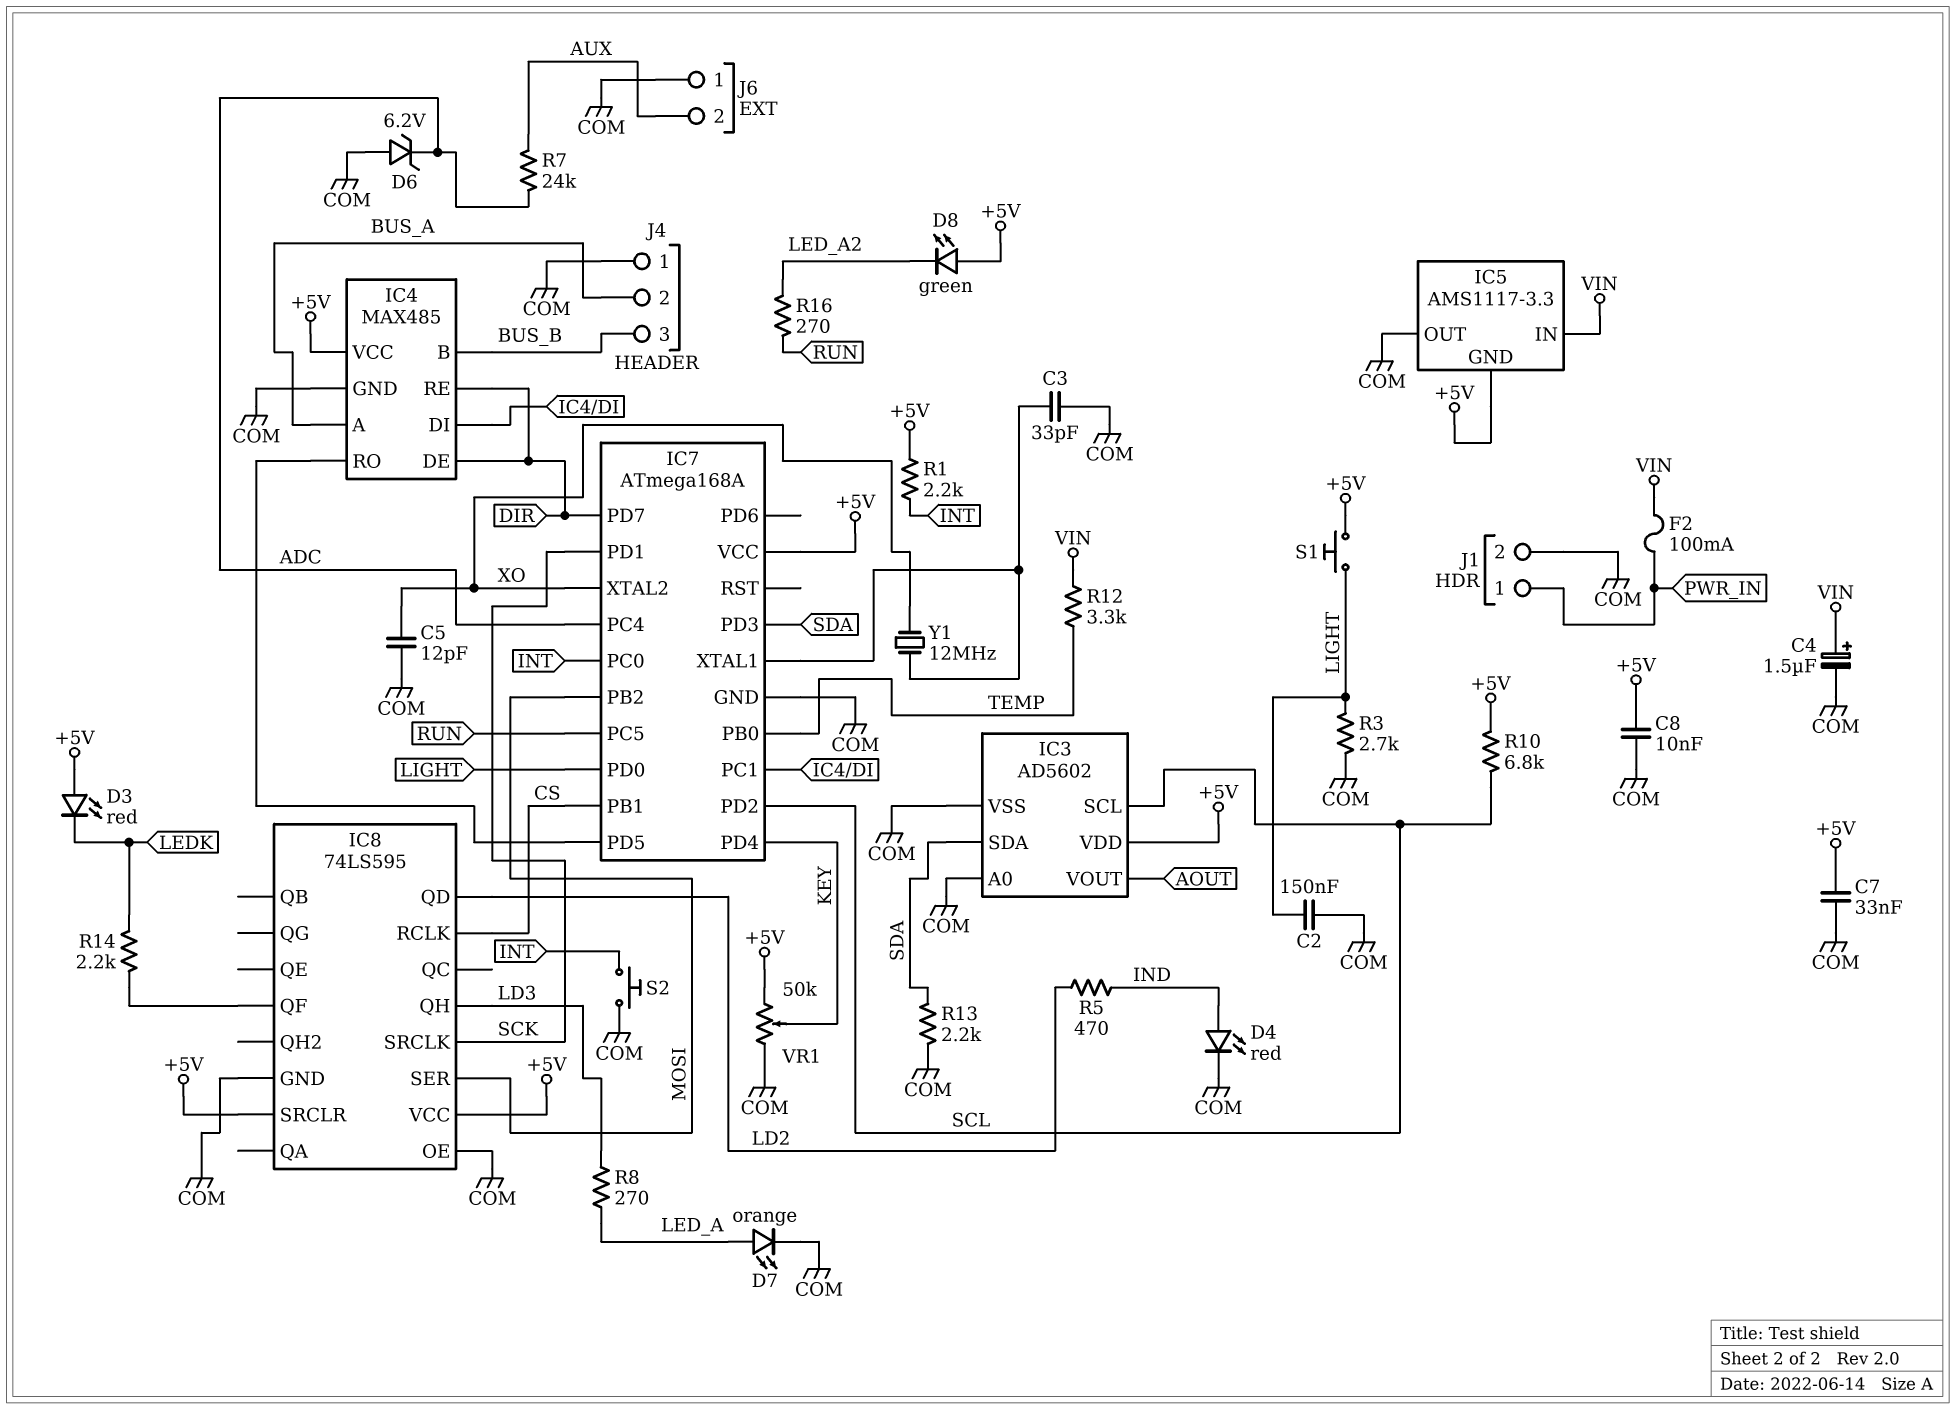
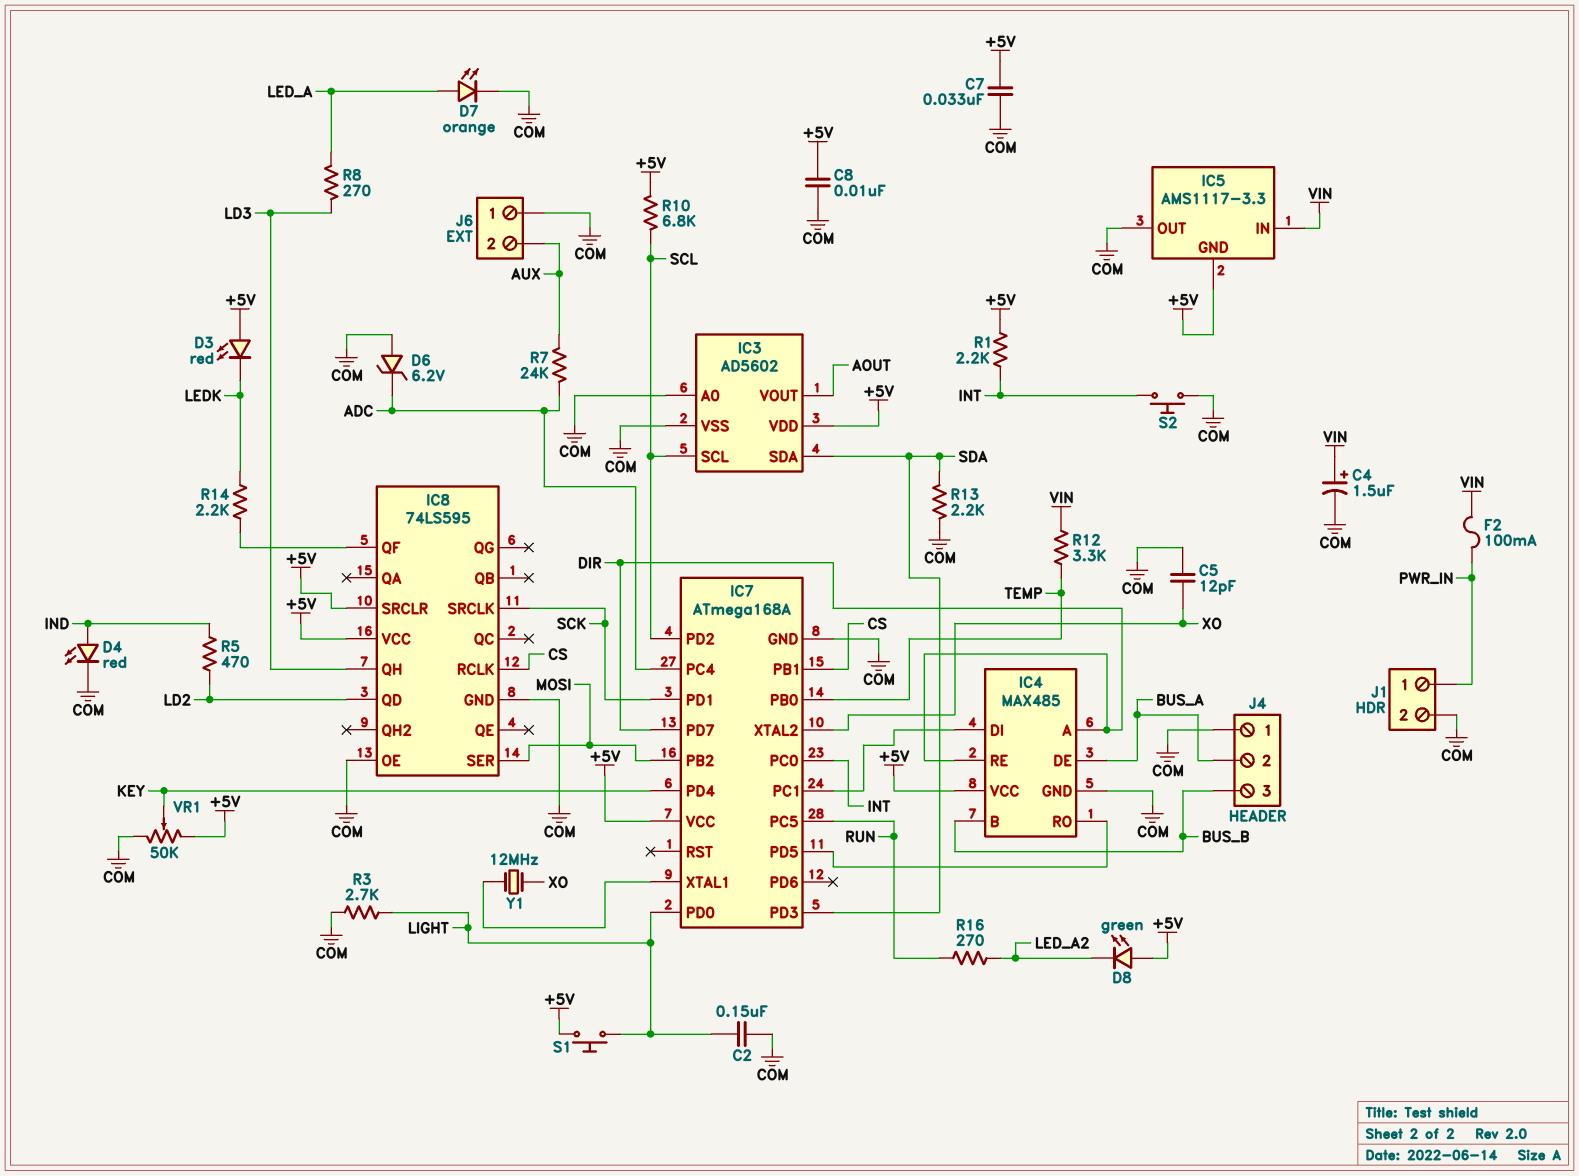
C3: 33pF (COM, IC7/XTAL1) -> none
IC4 pin A: BUS_A -> DIR
IC4 pin DE: DIR -> BUS_A

